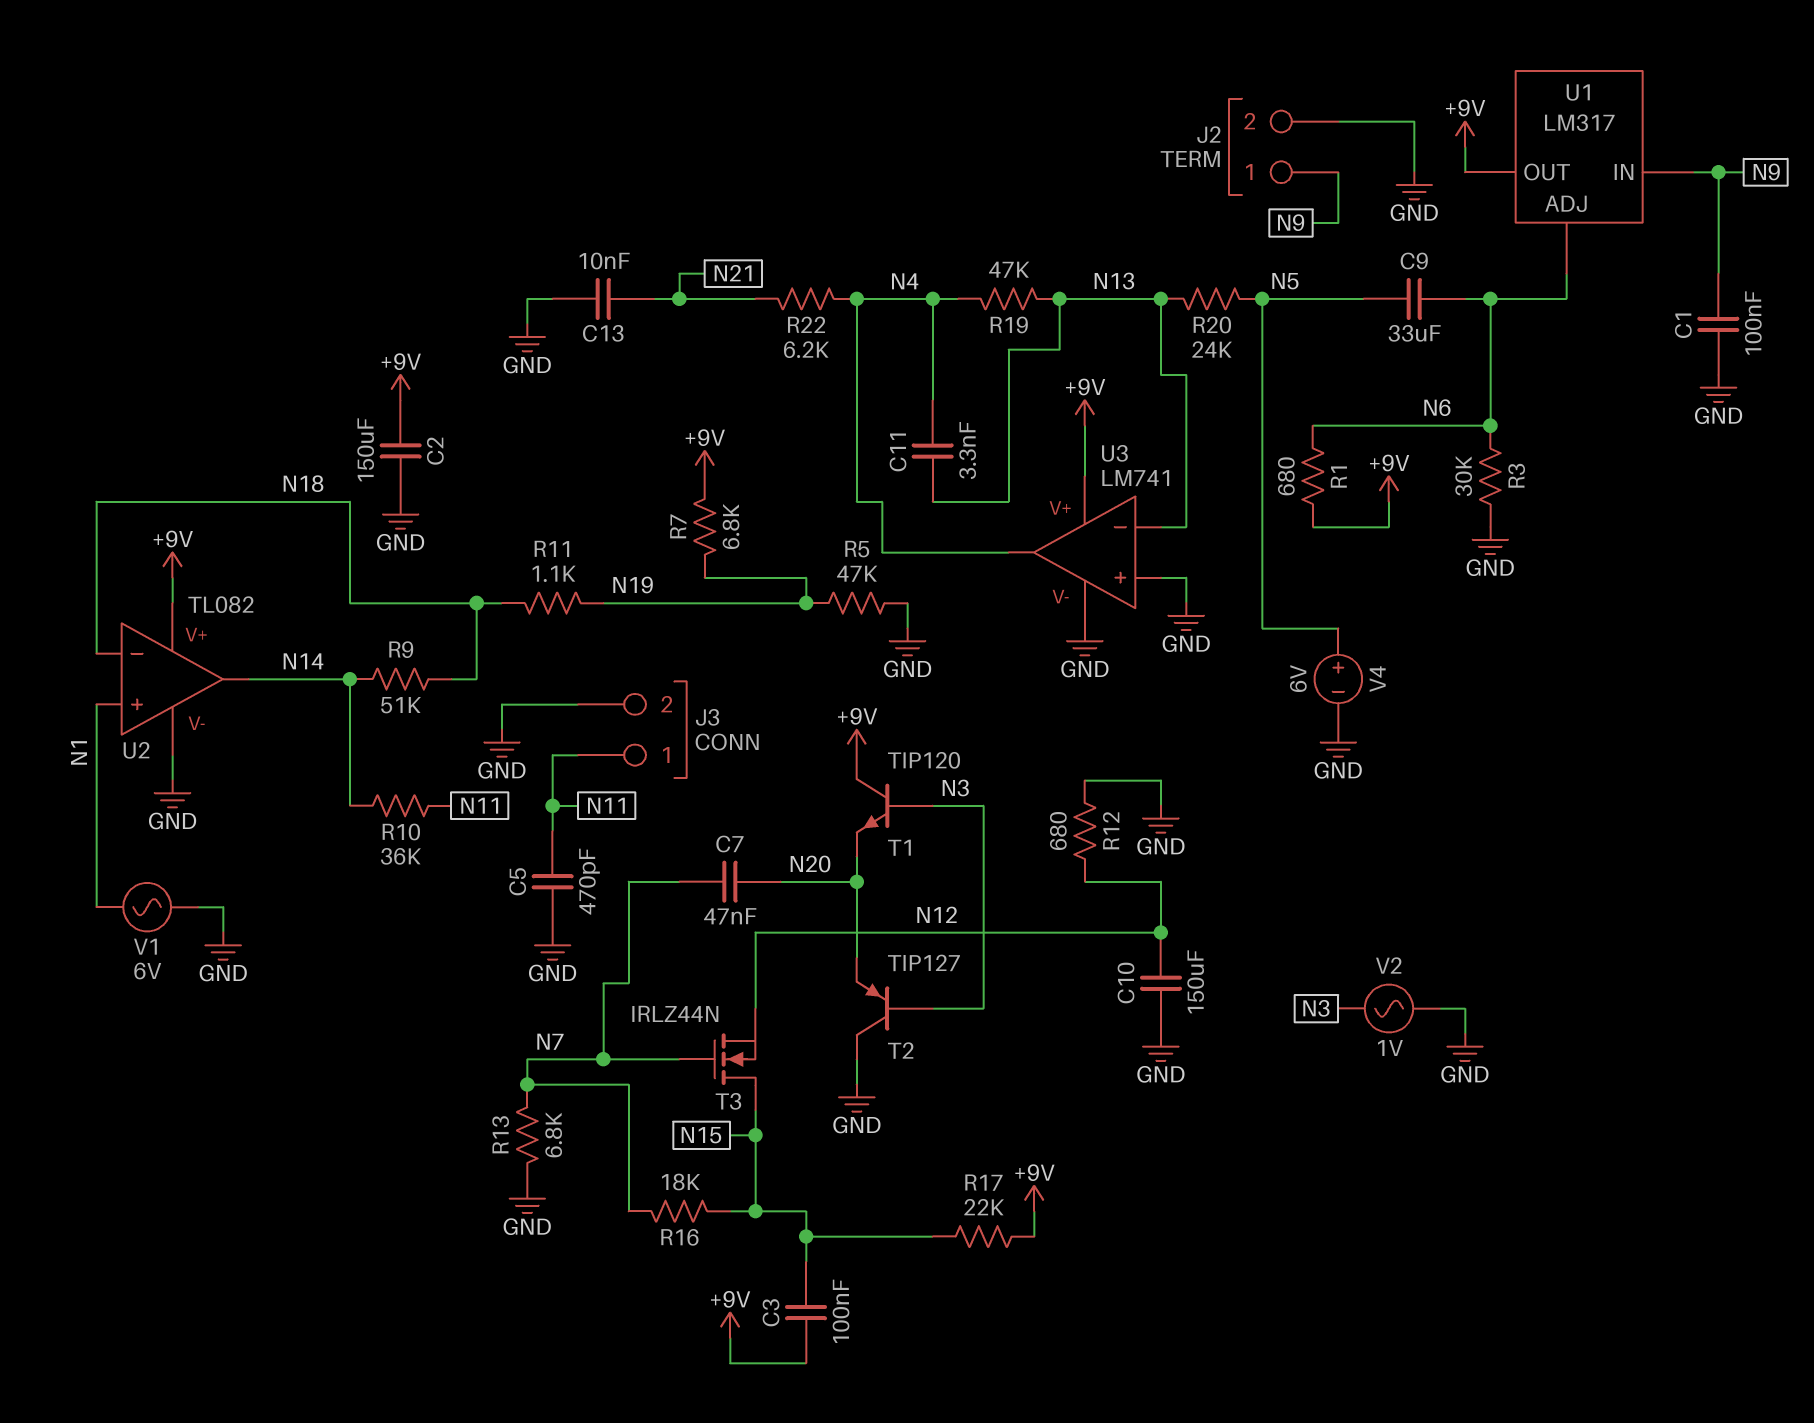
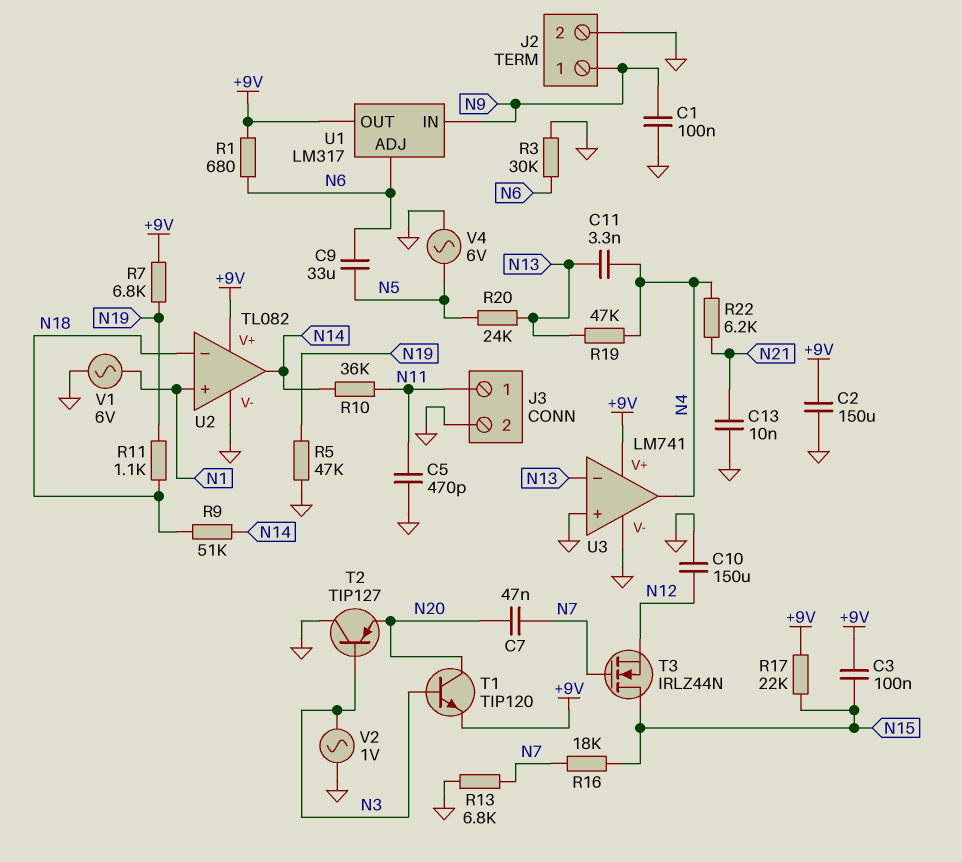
R12: 680 (GND, N12) -> none
T1: NPN TIP120 (B N3, C +9V, E N20) -> NPN TIP120 (B N3, C N20, E +9V)
V4: 6V (plus N5, minus GND) -> AC 6V (GND, N5)

